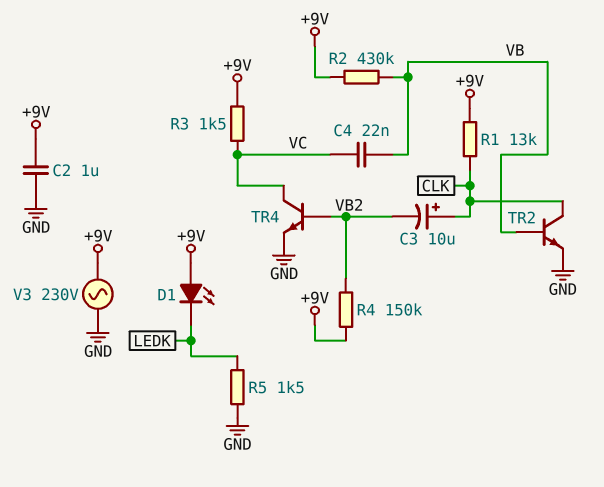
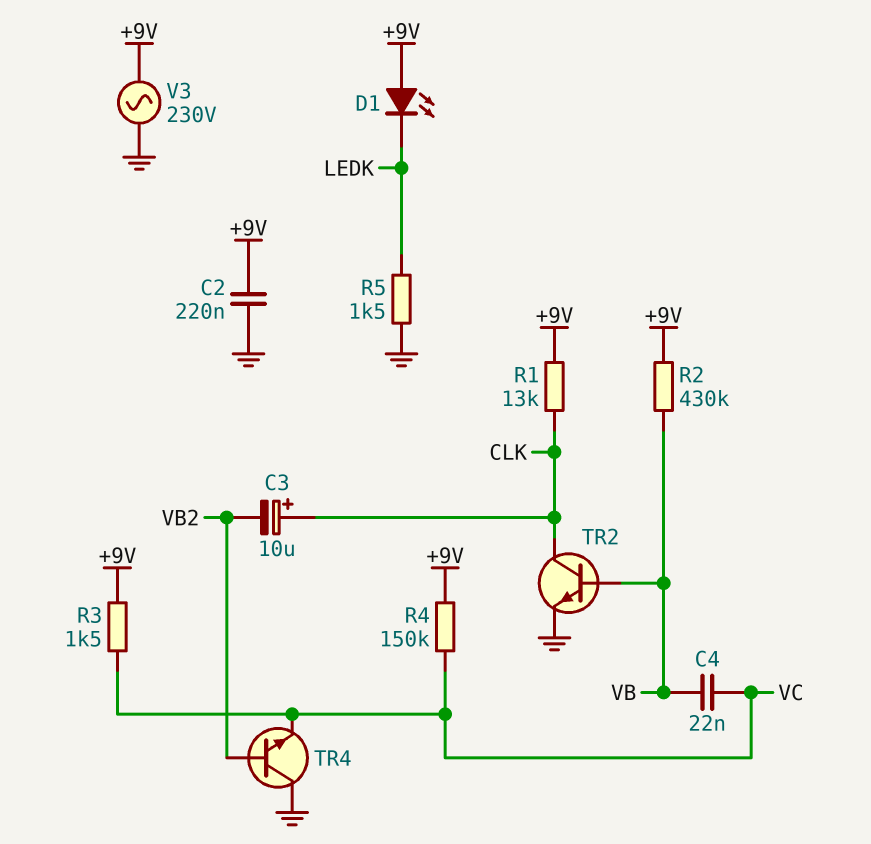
C2: 1uF (+9V, GND) -> 220nF (+9V, GND)
R4: 150k (+9V, VB2) -> 150k (+9V, VC)
TR4: NPN (B VB2, C VC, E GND) -> NPN (B VB2, C GND, E VC)

